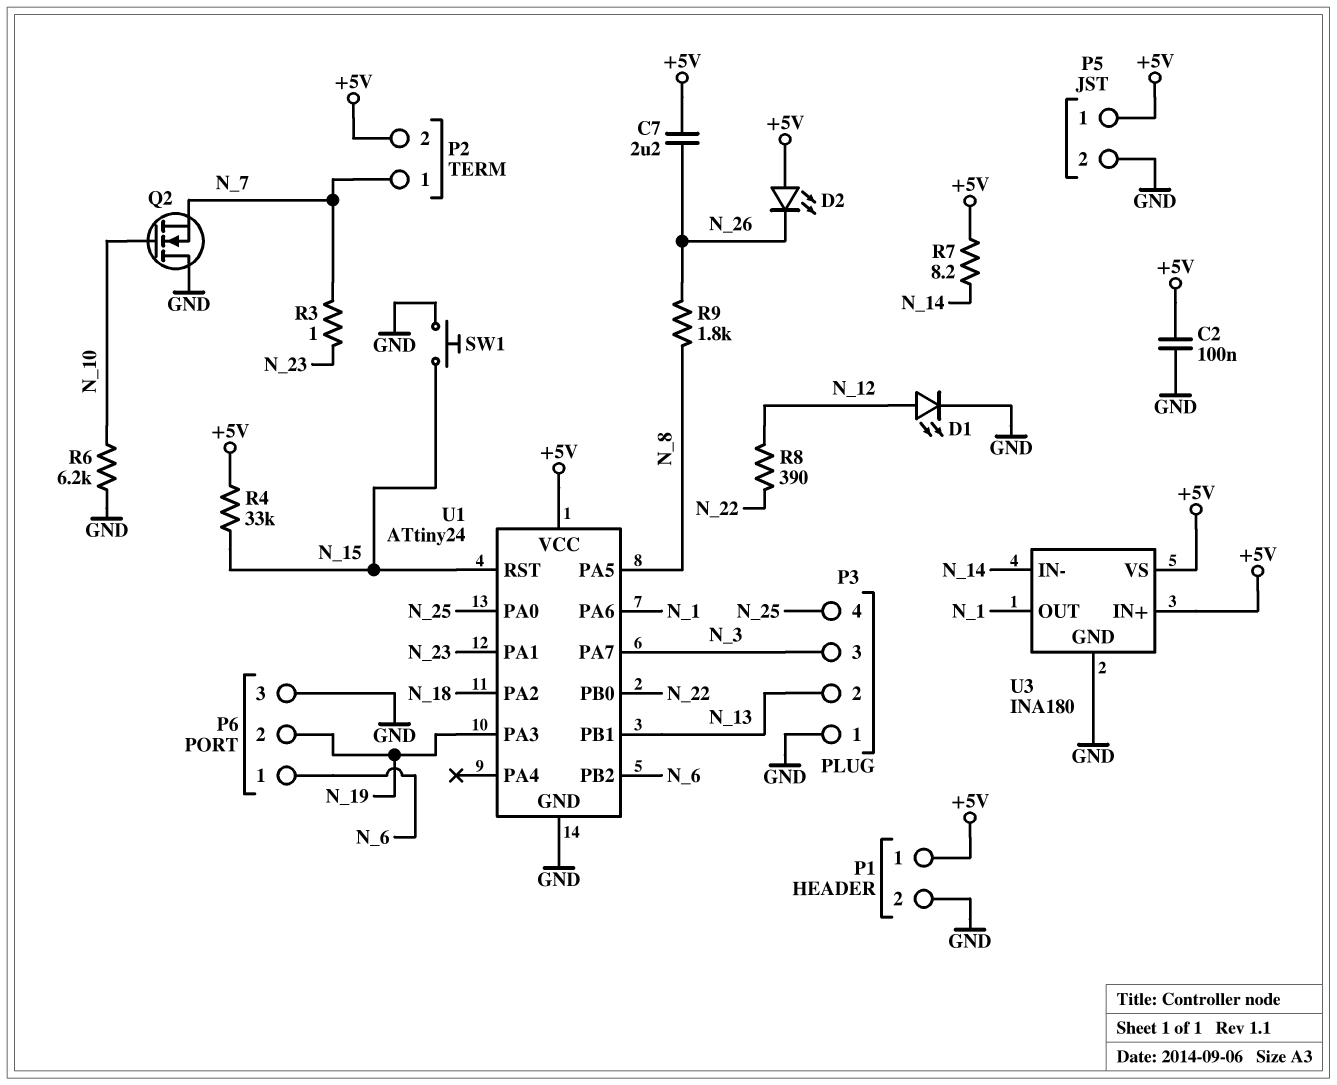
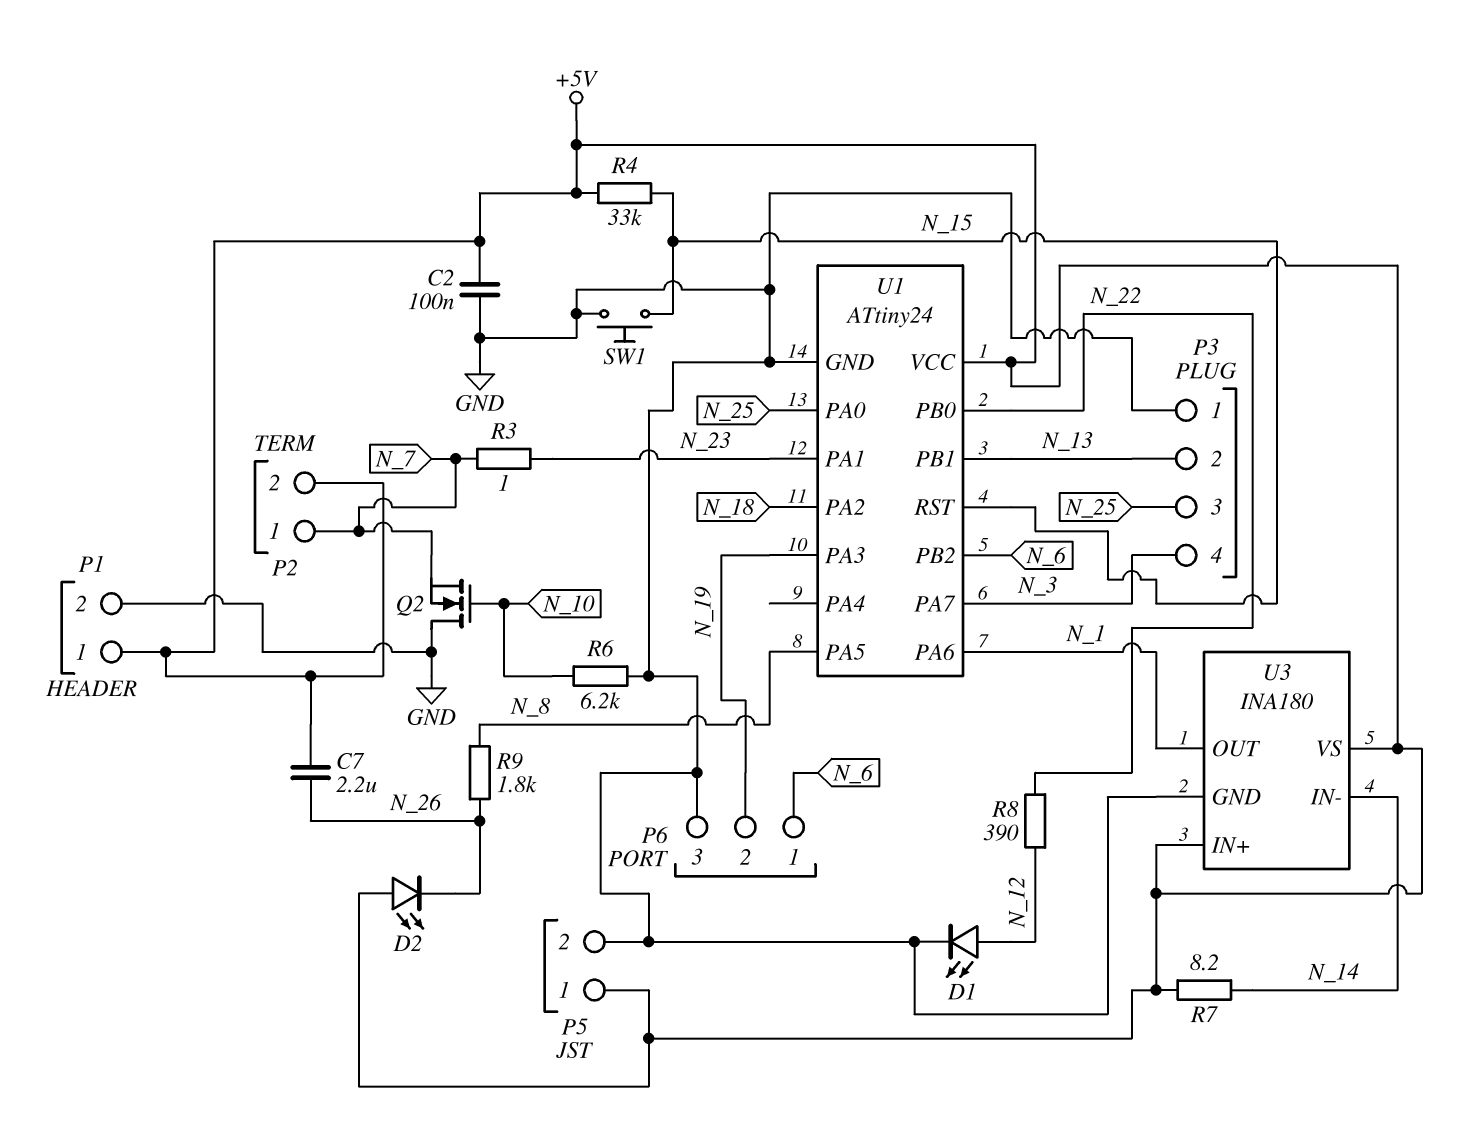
P3 pin 3: N_3 -> N_25
P3 pin 4: N_25 -> N_3

